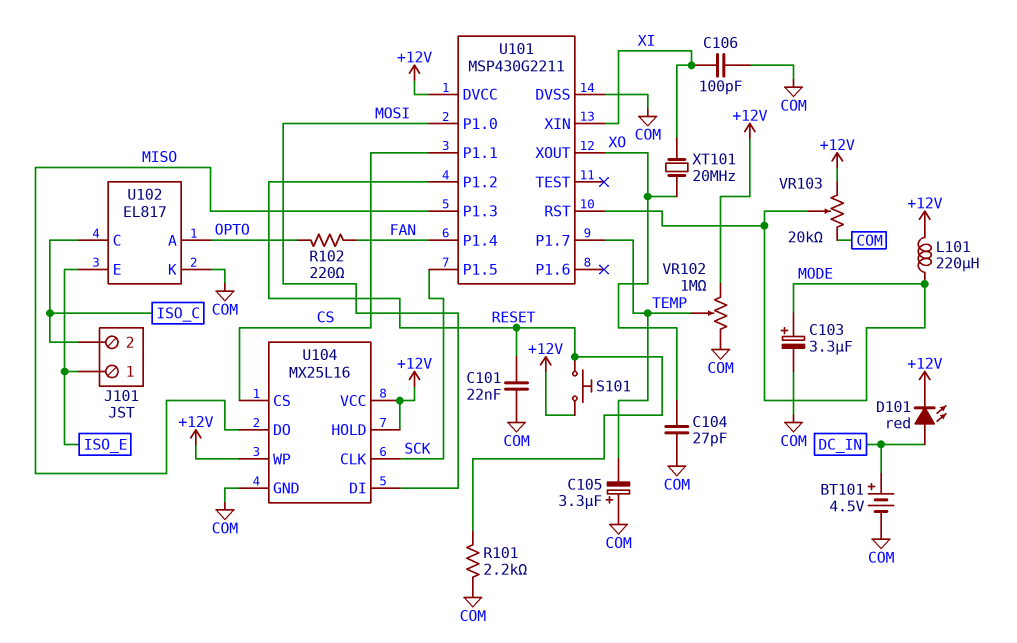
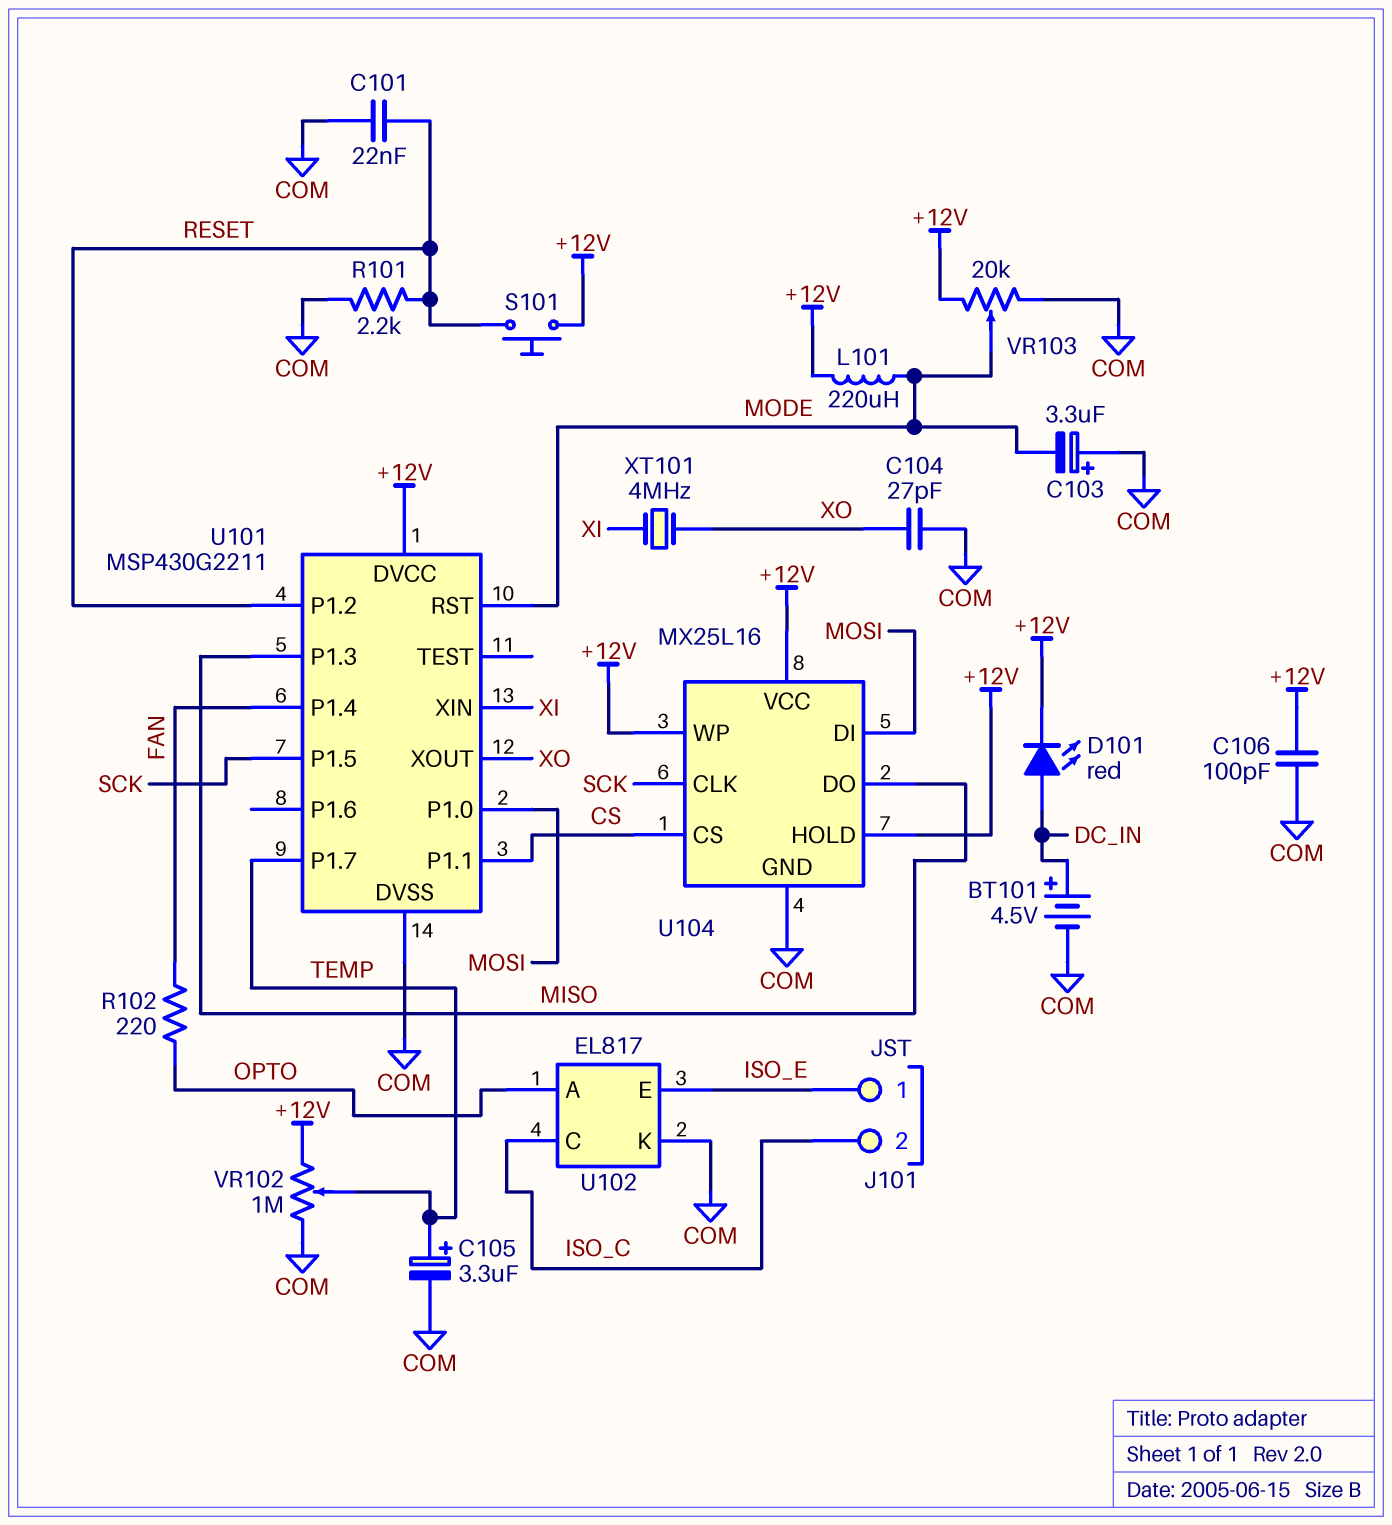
C103: 3.3uF (plus MODE, minus COM) -> 3.3uF (plus COM, minus MODE)
C105: 3.3uF (plus COM, minus TEMP) -> 3.3uF (plus TEMP, minus COM)
C106: 100pF (COM, XI) -> 100pF (+12V, COM)
XT101: 20MHz (XI, XO) -> 4MHz (XI, XO)

